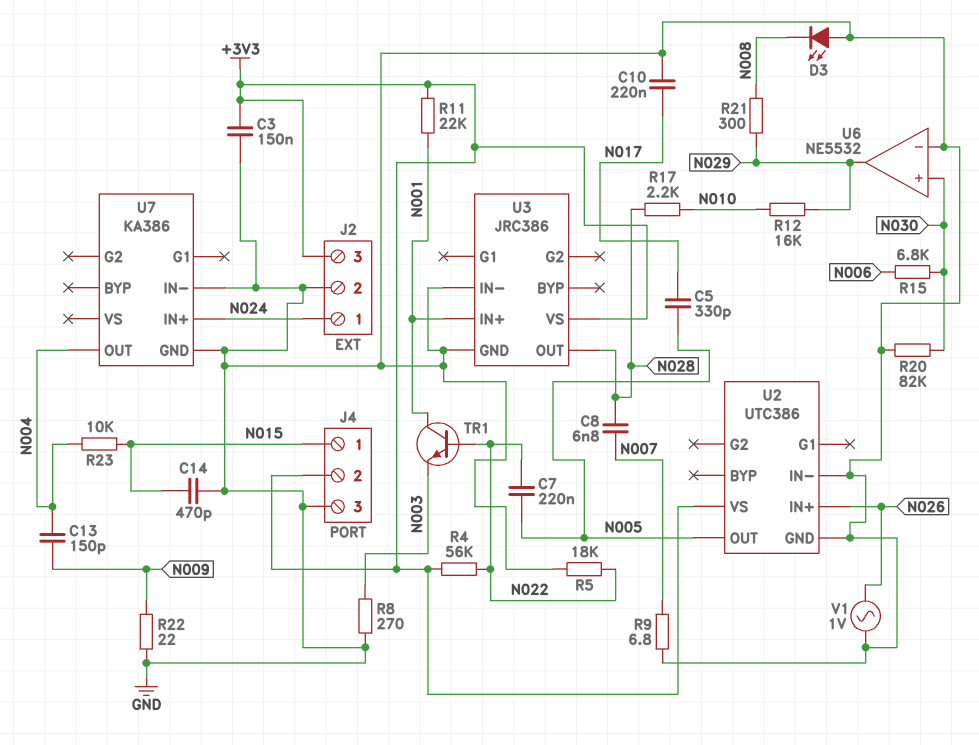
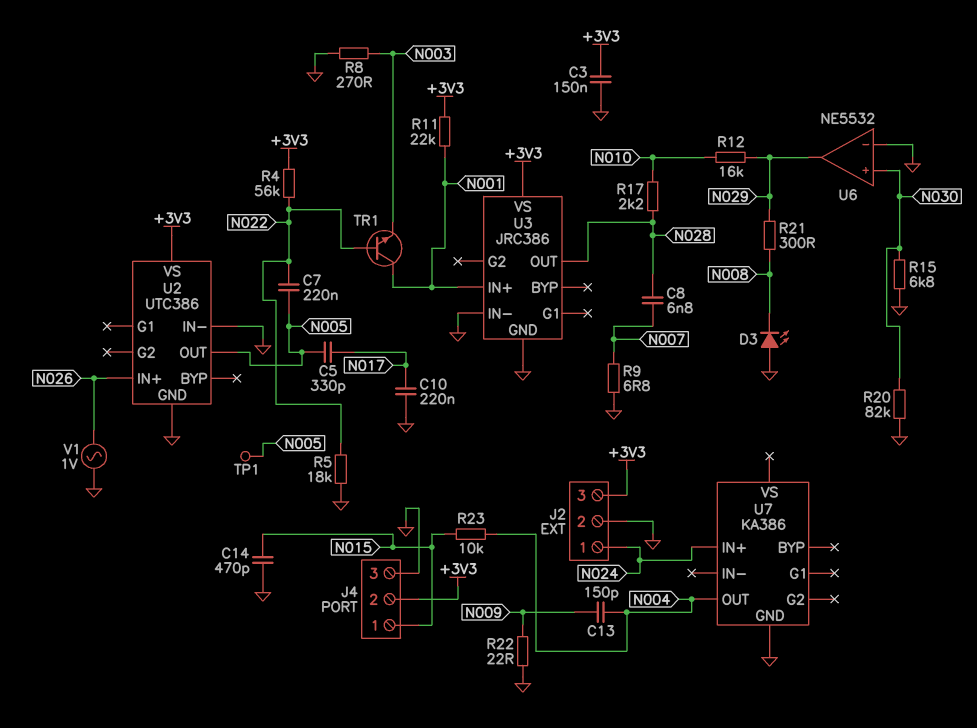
R15: 6.8k (N006, N030) -> 6.8k (GND, N030)
TP1: none -> test point (N005)
U7 pin IN-: GND -> none

